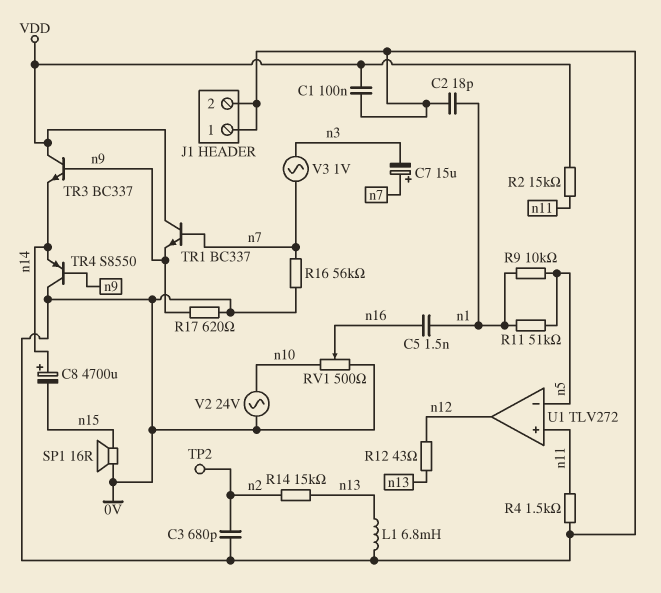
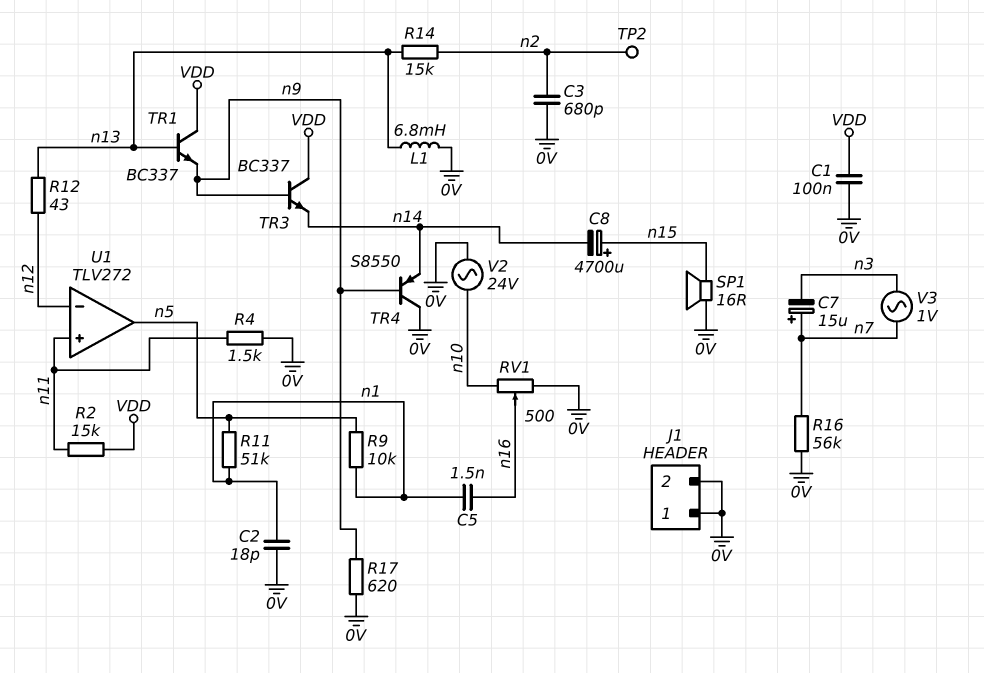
C8: 4700uF (plus n14, minus n15) -> 4700uF (plus n15, minus n14)
TR1: NPN BC337 (B n7, C VDD, E n9) -> NPN BC337 (B n13, C VDD, E n9)
U1 pin in-: n5 -> n12
U1 pin out: n12 -> n5

